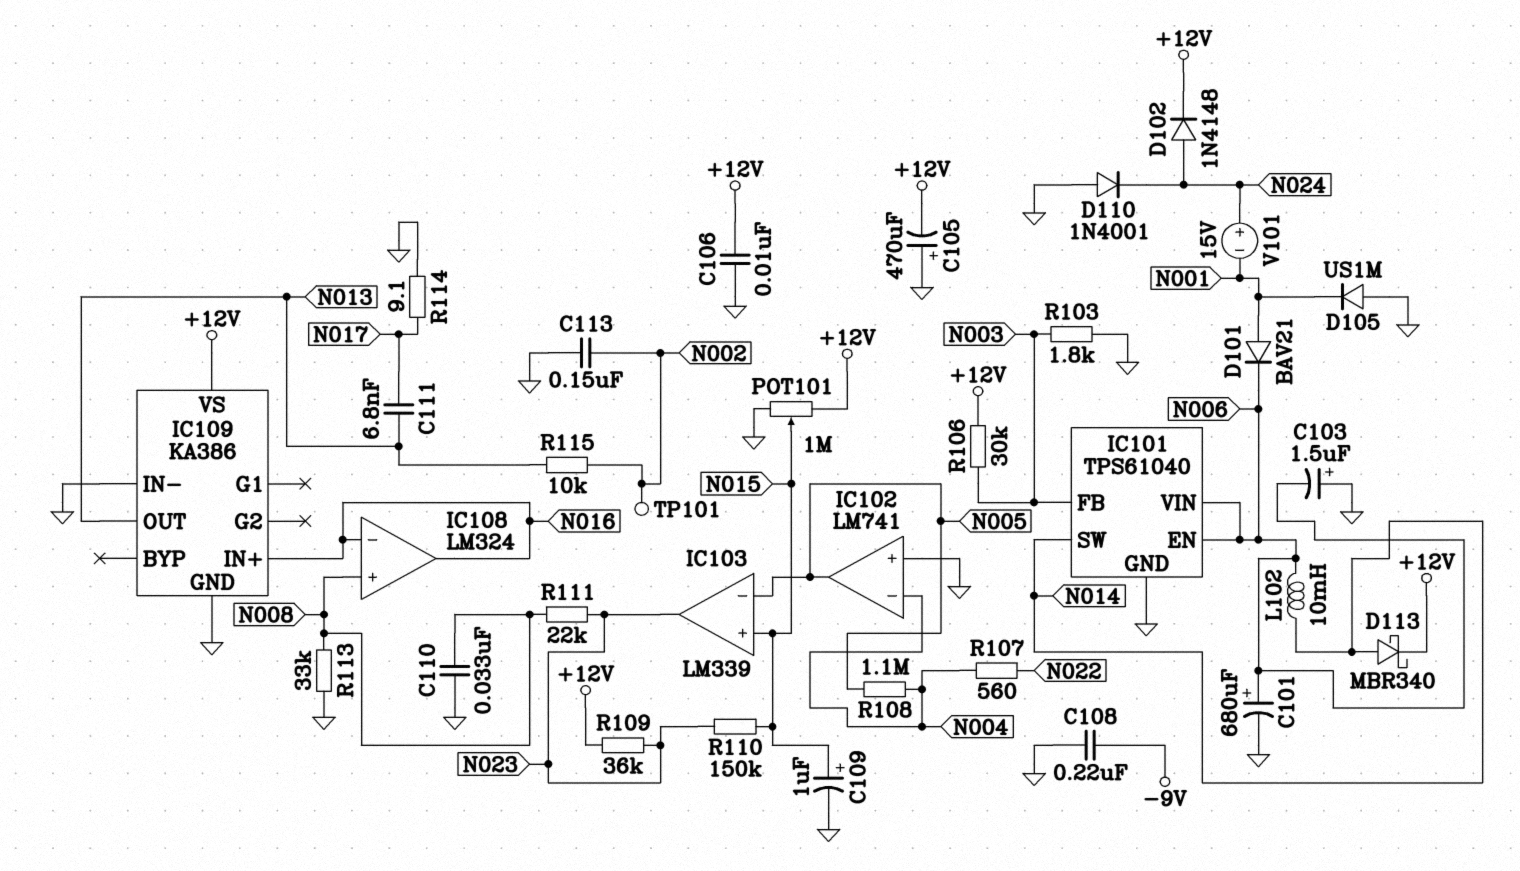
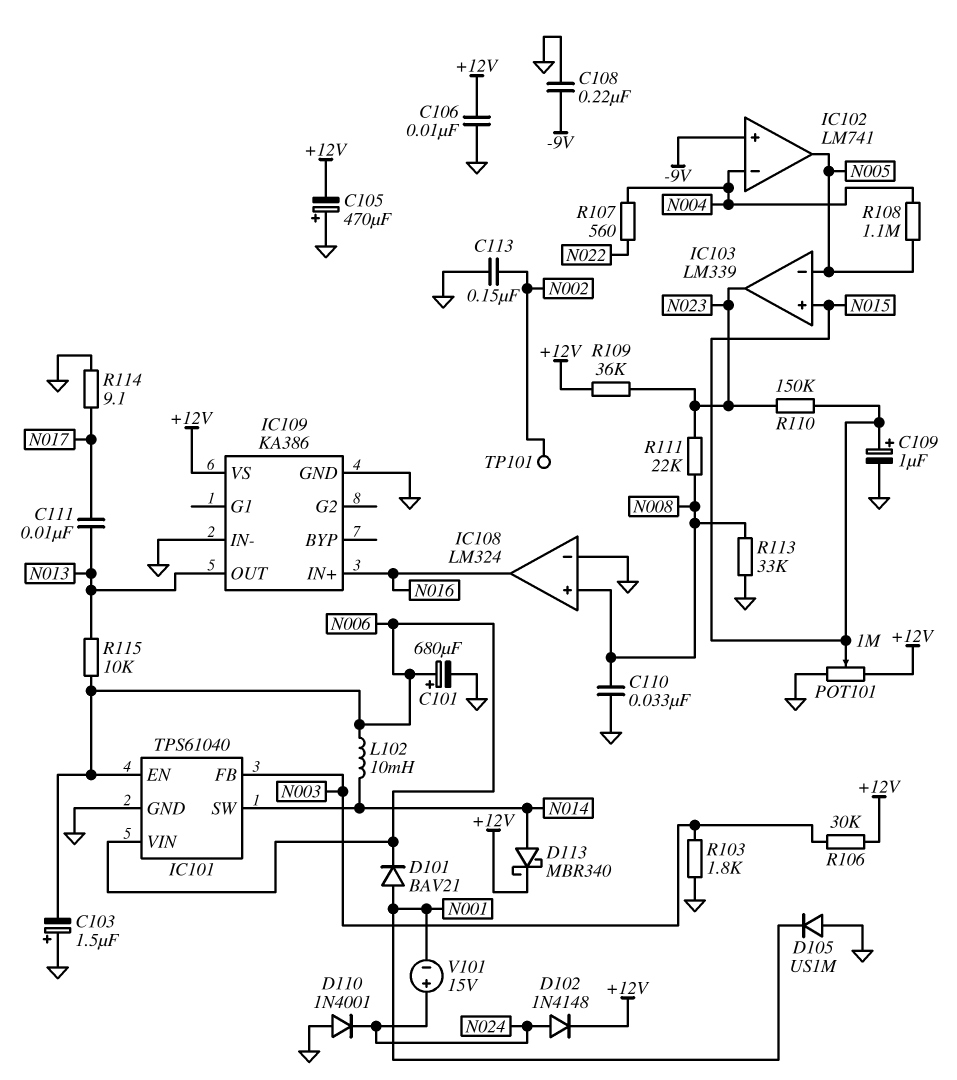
C111: 6.8nF (N013, N017) -> 10nF (N013, N017)
IC102 pin in+: GND -> -9V
IC108 pin in-: N016 -> GND
R115: 10k (N002, N013) -> 10k (N006, N013)

